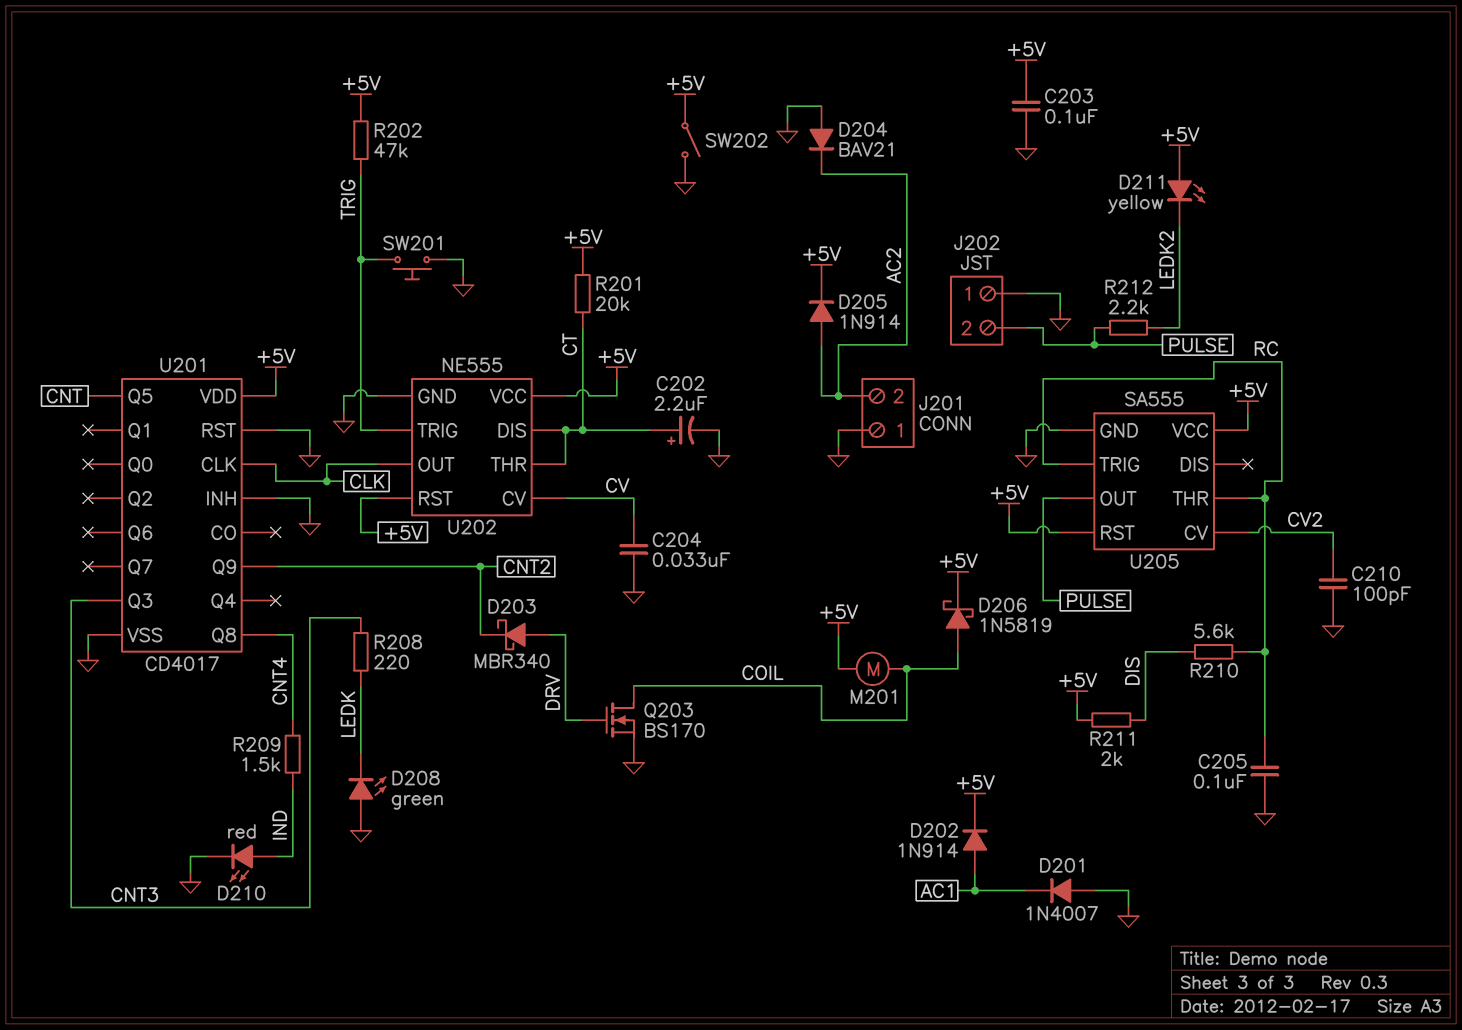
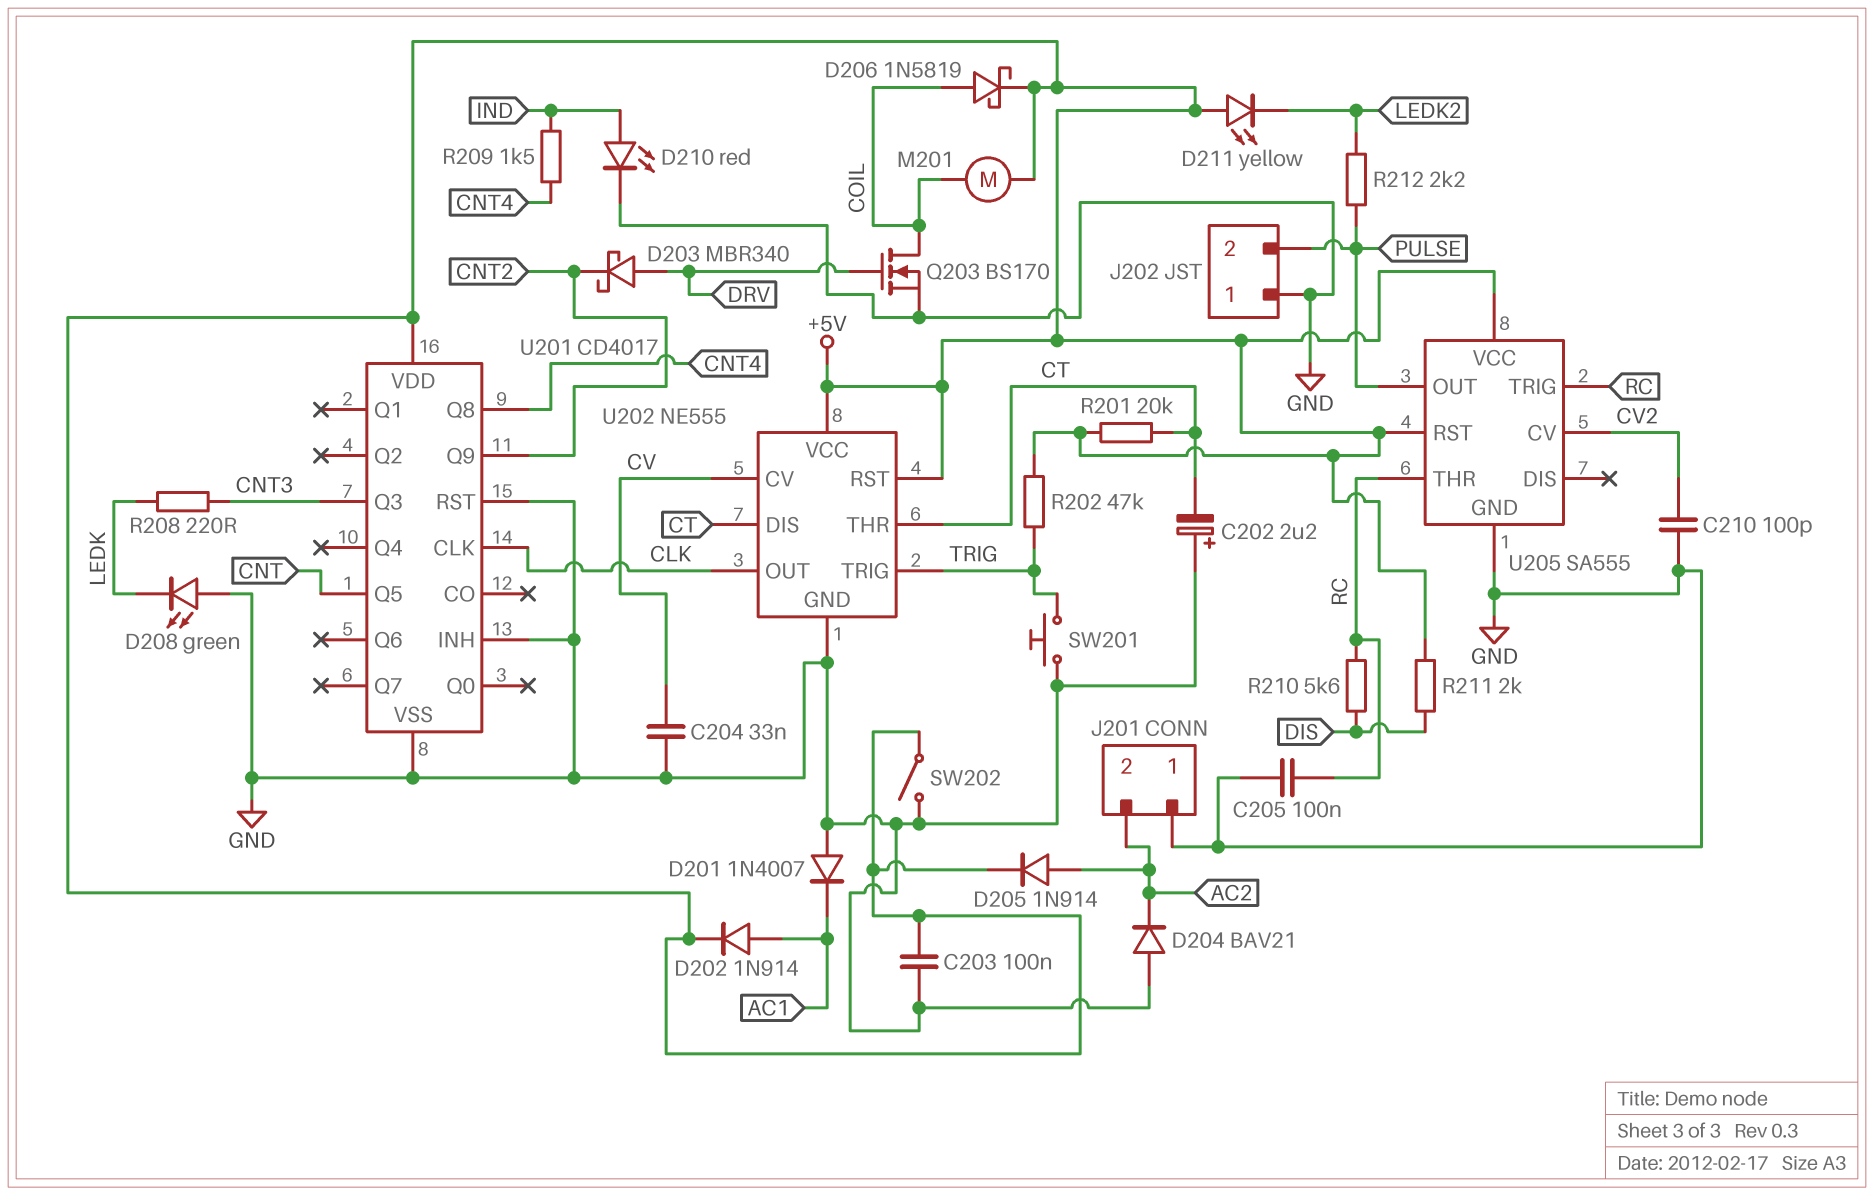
C202: 2.2uF (plus CT, minus GND) -> 2.2uF (plus GND, minus CT)

